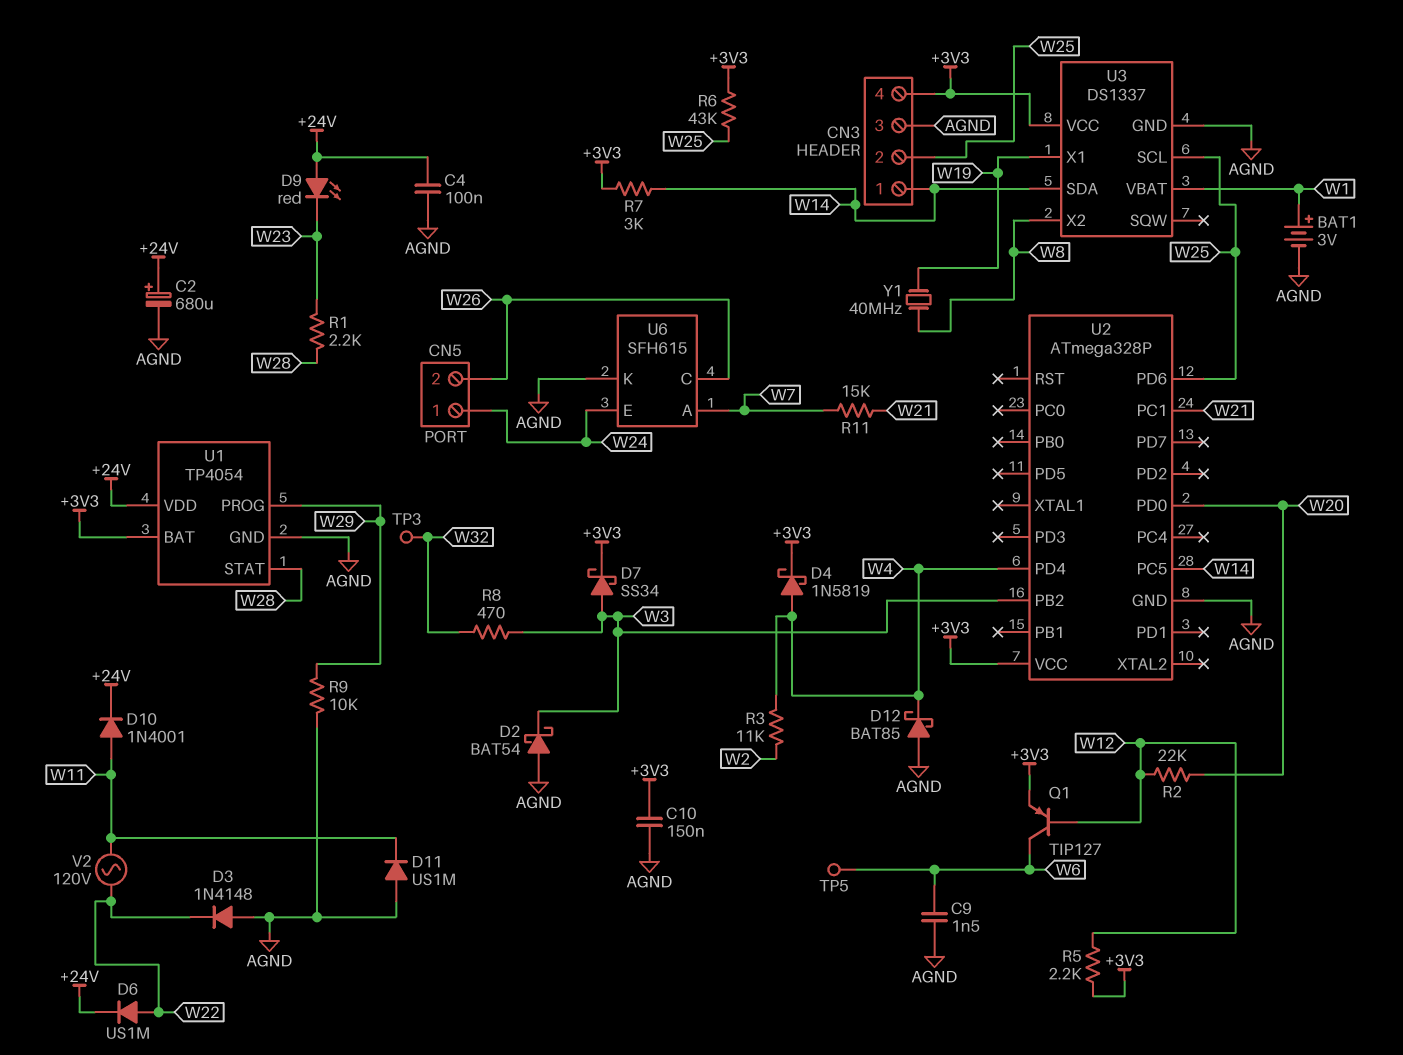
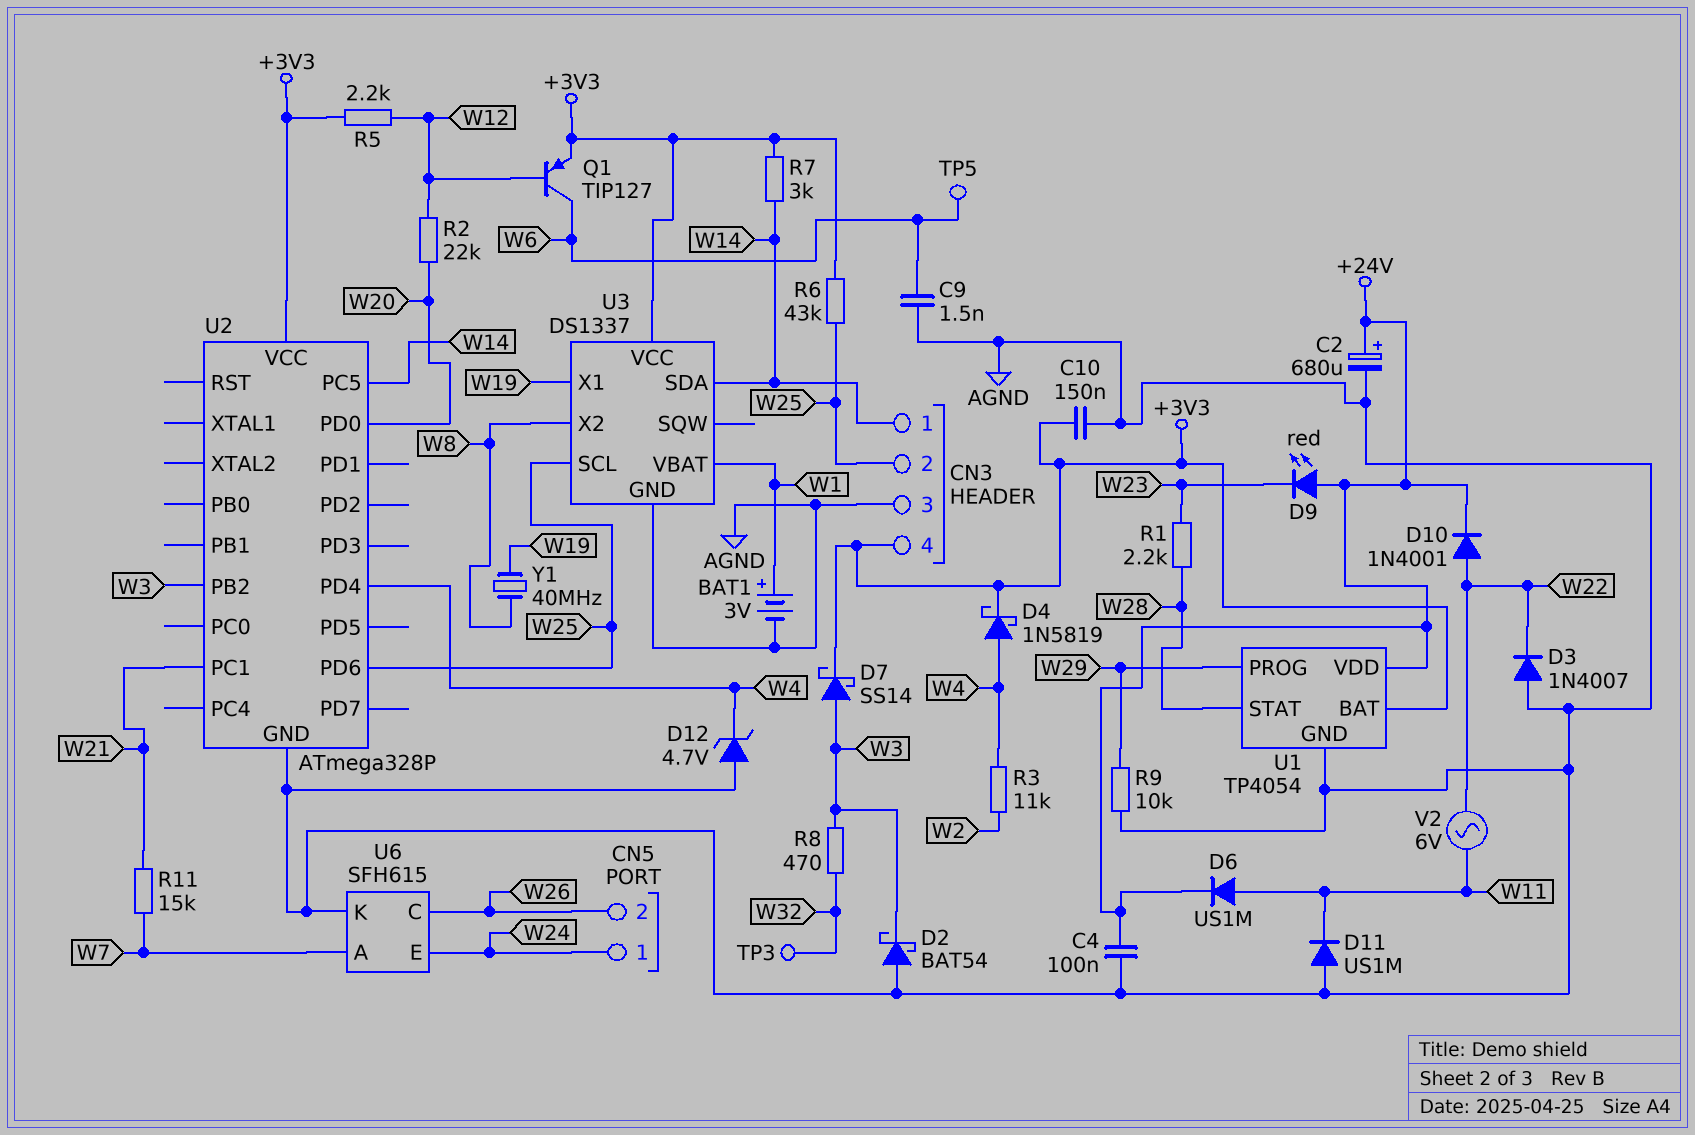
D3: diode 1N4148 (A AGND, K W22) -> diode 1N4007 (A AGND, K W22)
D6: diode US1M (A W22, K +24V) -> diode US1M (A W11, K +24V)
D7: schottky SS34 (A W3, K +3V3) -> schottky SS14 (A W3, K +3V3)
D10: diode 1N4001 (A W11, K +24V) -> diode 1N4001 (A W22, K +24V)
D12: schottky BAT85 (A AGND, K W4) -> zener 4.7V (A AGND, K W4)
V2: AC 120V (W11, W22) -> AC 6V (W11, W22)

